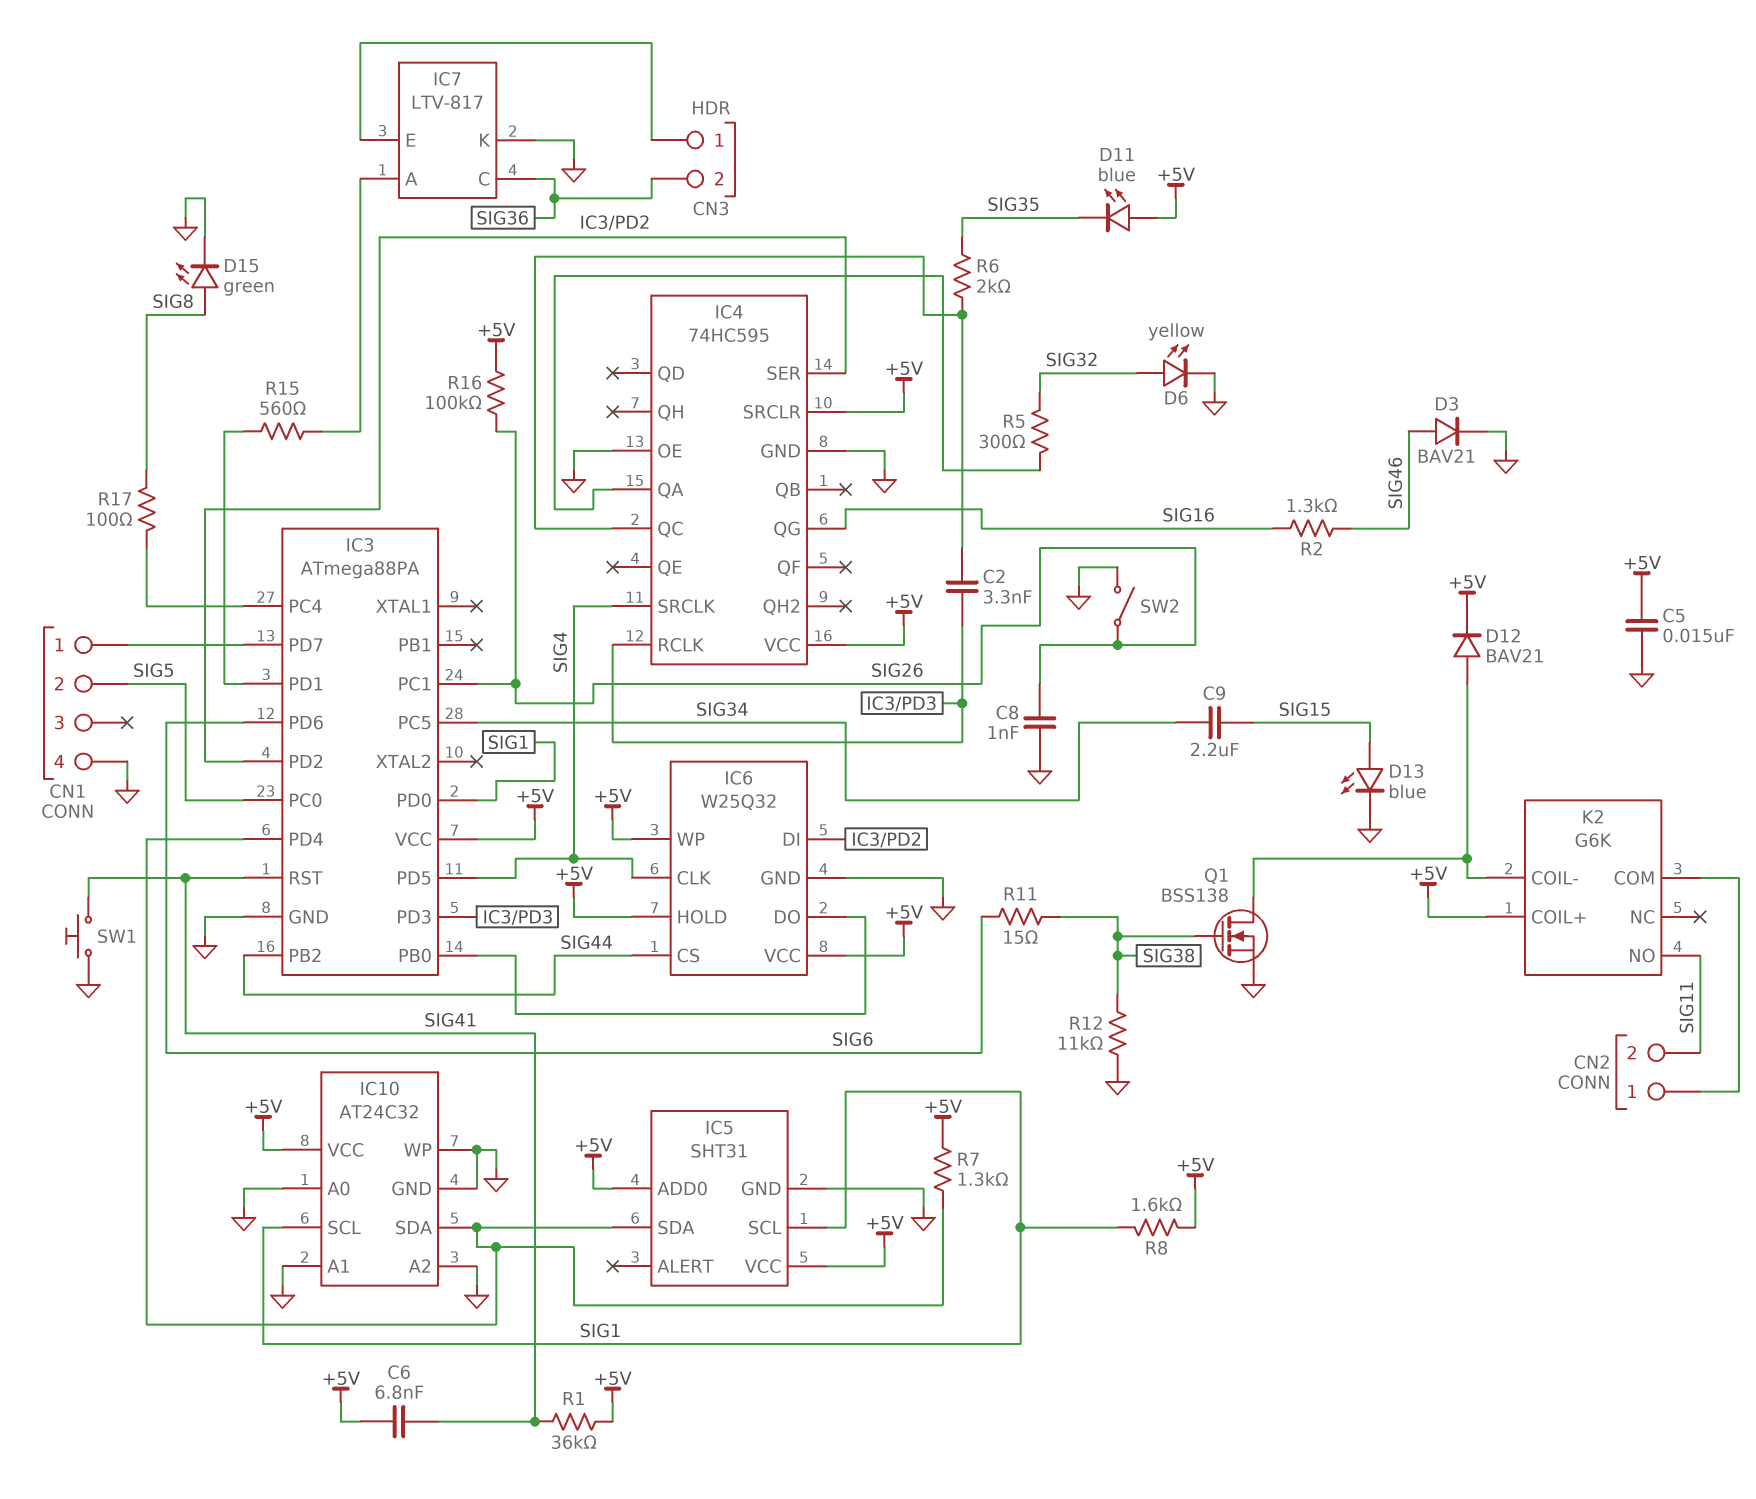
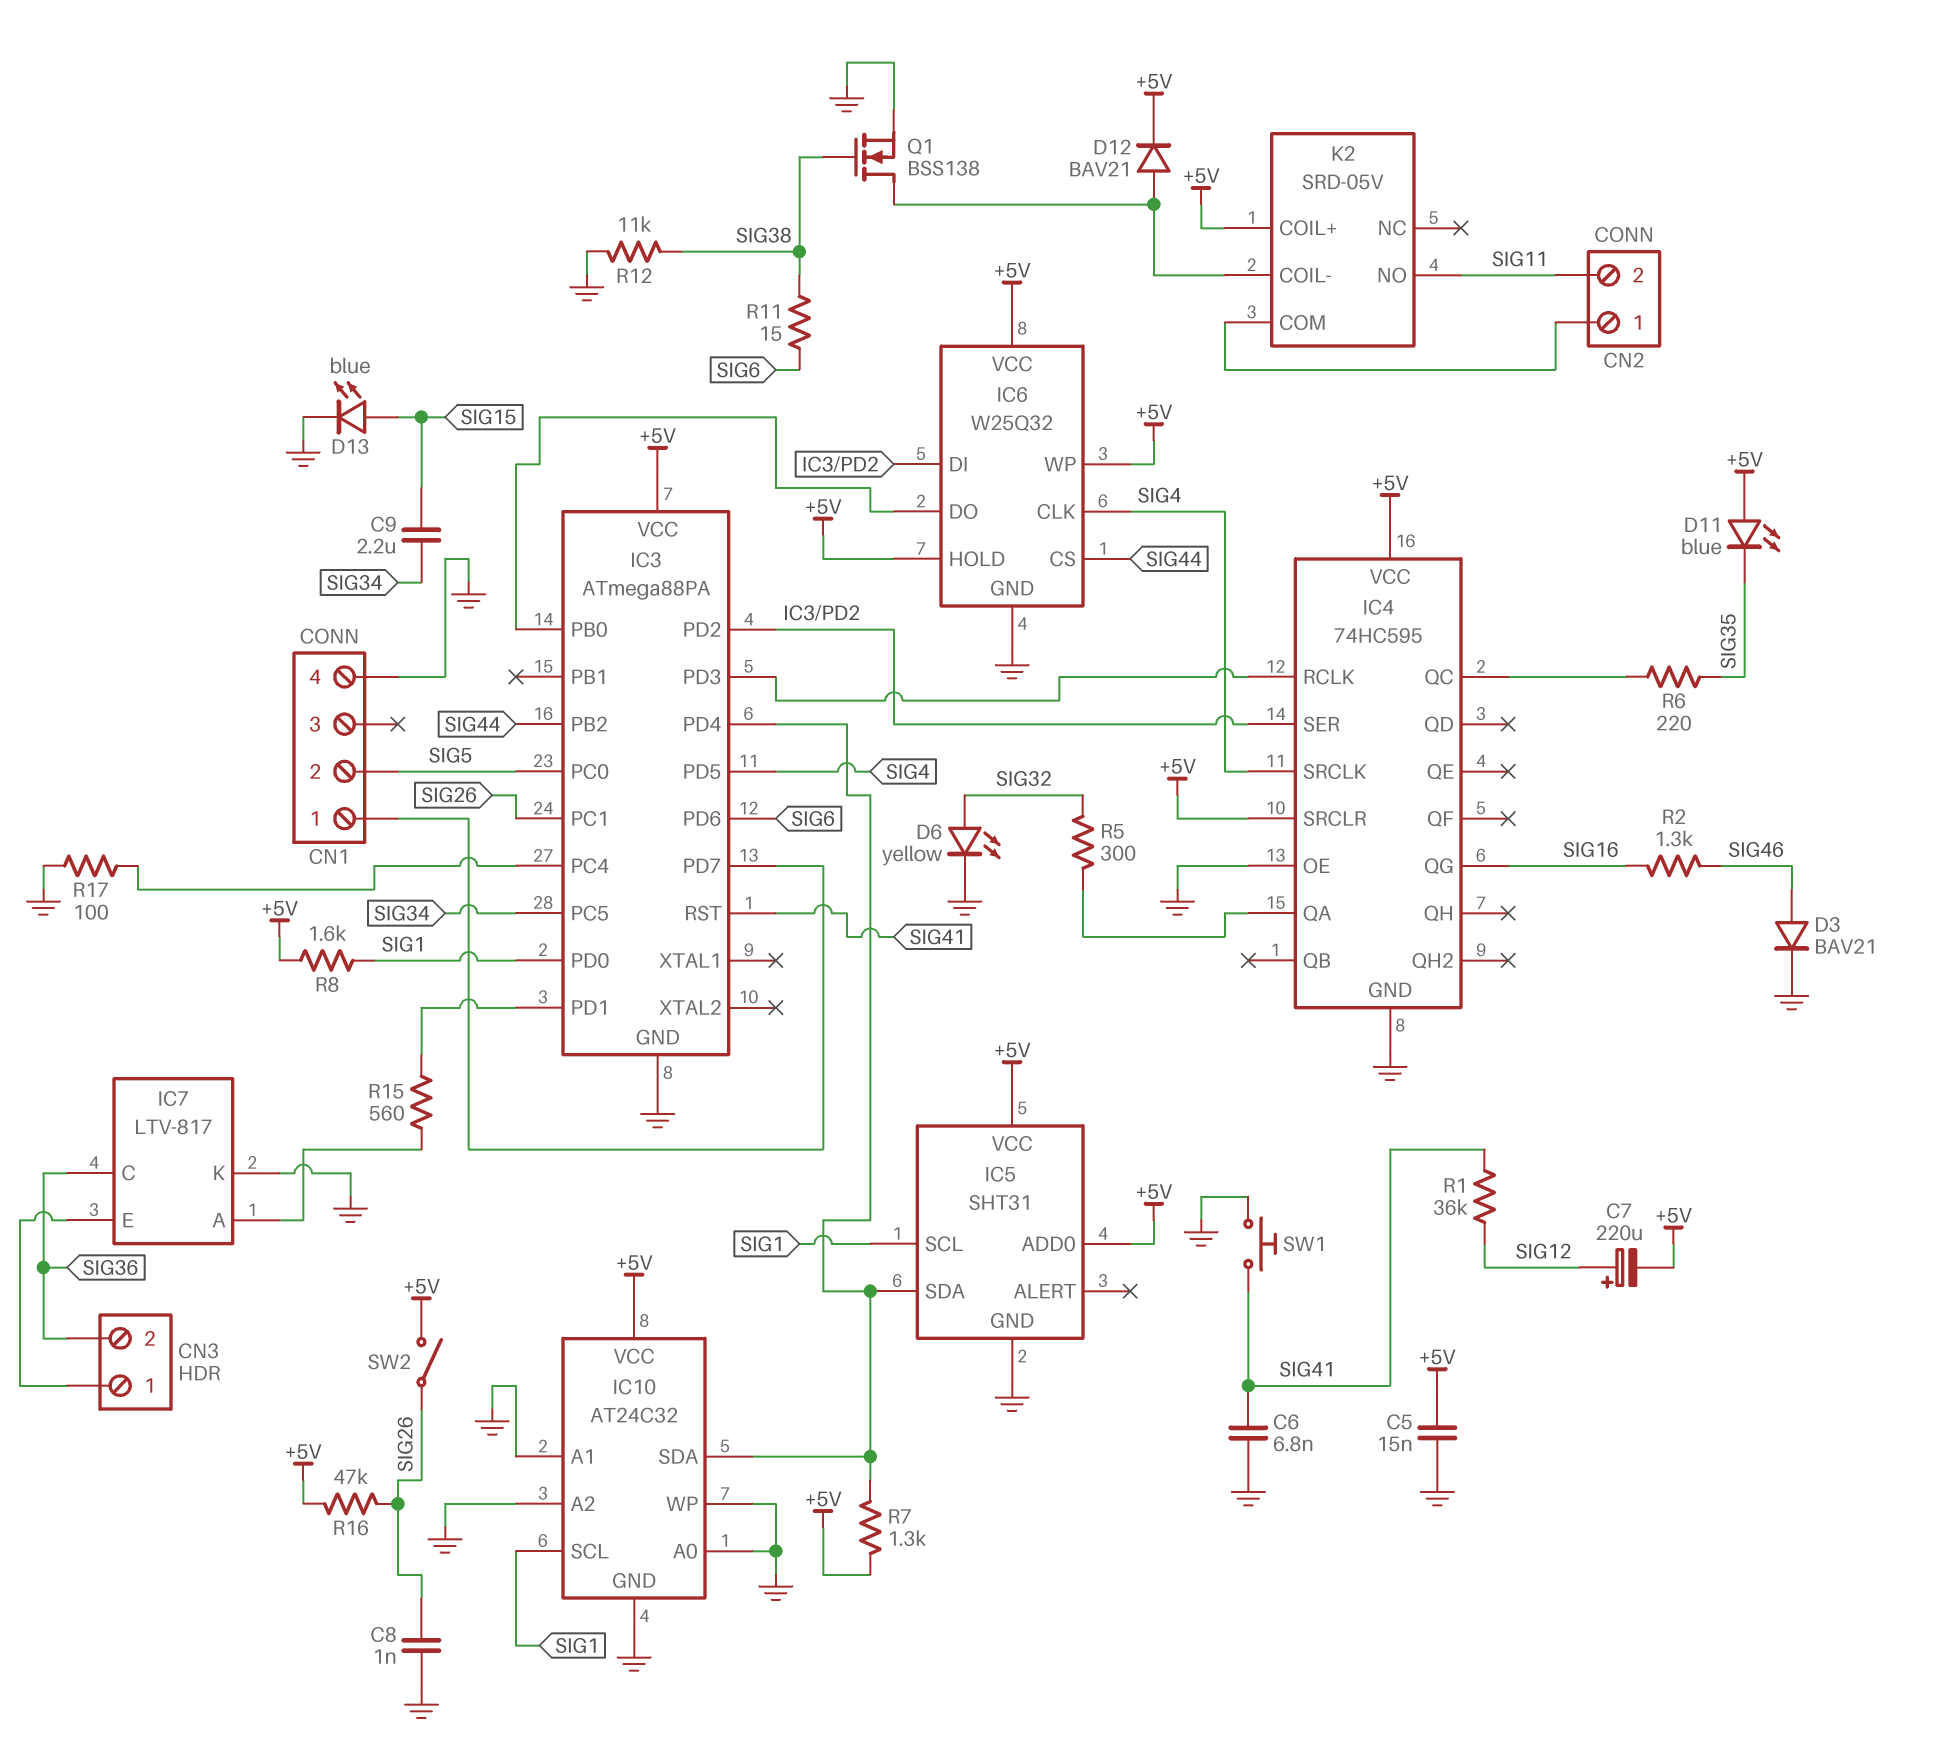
C2: 3.3nF (IC3/PD3, IC4/QC) -> none
C6: 6.8nF (+5V, SIG41) -> 6.8nF (GND, SIG41)
C7: none -> 220uF (plus SIG12, minus +5V)
D15: LED green (A SIG8, K GND) -> none
K2: G6K -> SRD-05V
R1: 36k (+5V, SIG41) -> 36k (SIG12, SIG41)
R6: 2k (IC4/QC, SIG35) -> 220 (IC4/QC, SIG35)
R16: 100k (+5V, SIG26) -> 47k (+5V, SIG26)
R17: 100 (IC3/PC4, SIG8) -> 100 (GND, IC3/PC4)
SW2: switch (GND, SIG26) -> switch (+5V, SIG26)

